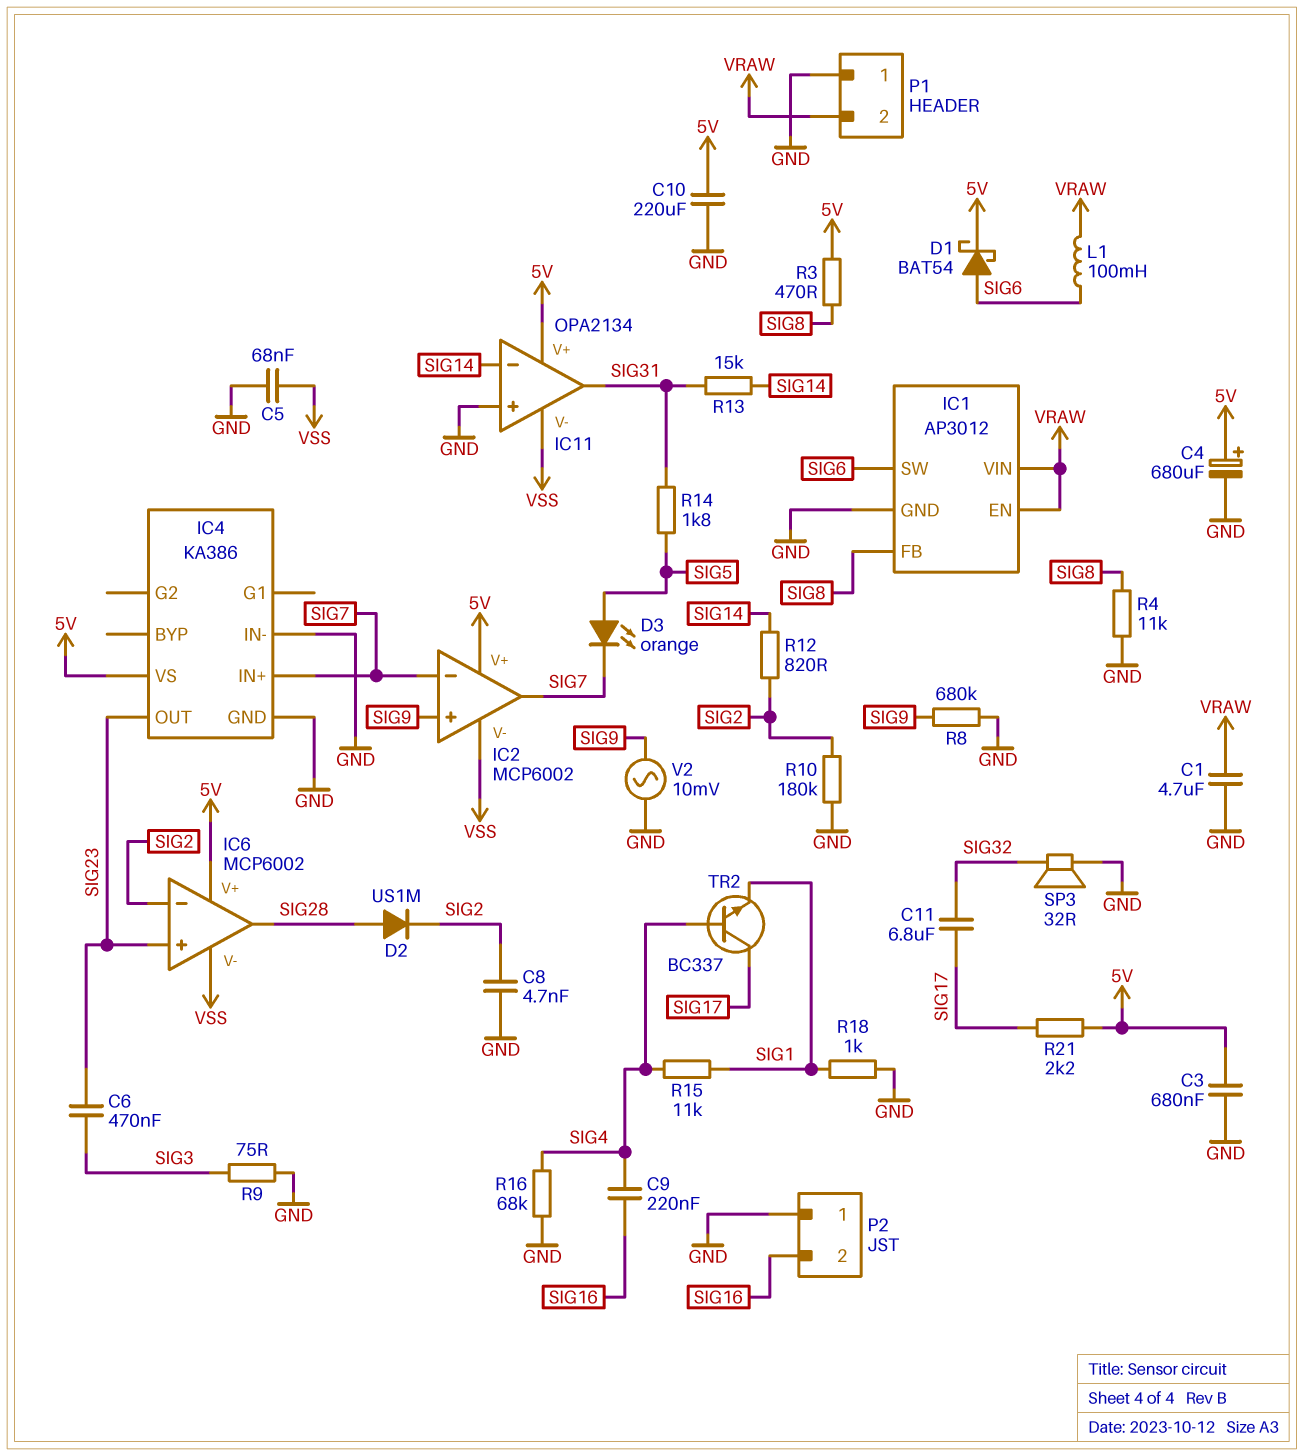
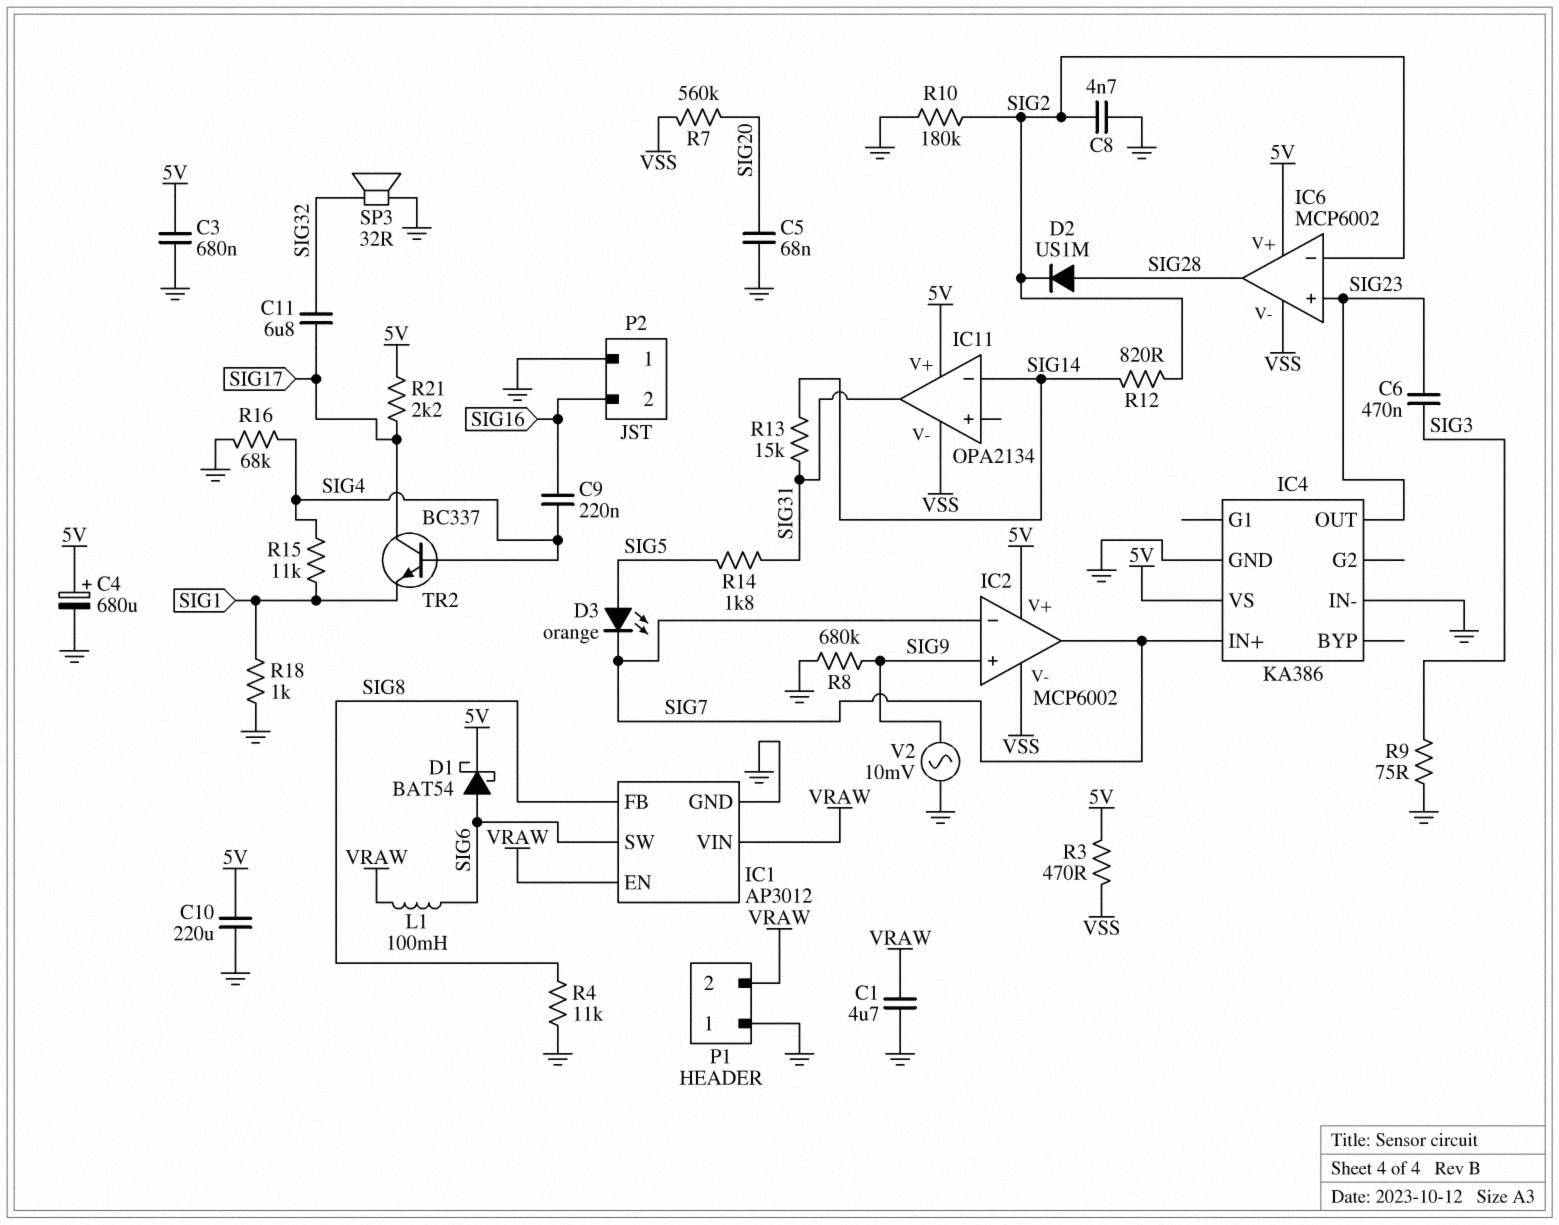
C5: 68nF (GND, VSS) -> 68nF (GND, SIG20)
IC11 pin in+: GND -> none
R3: 470 (5V, SIG8) -> 470 (5V, VSS)
R7: none -> 560k (SIG20, VSS)

